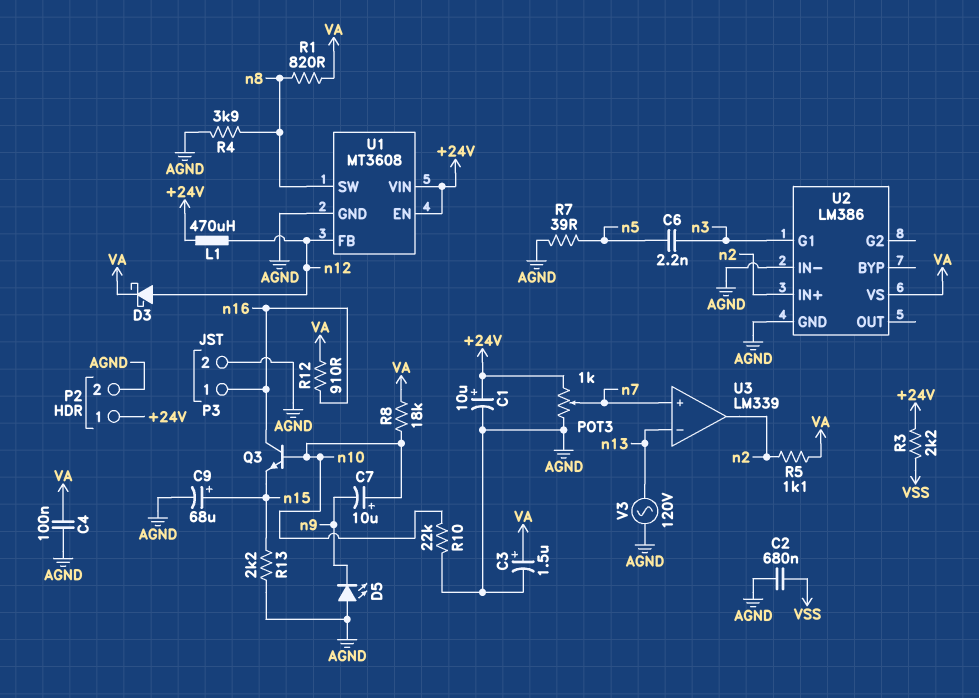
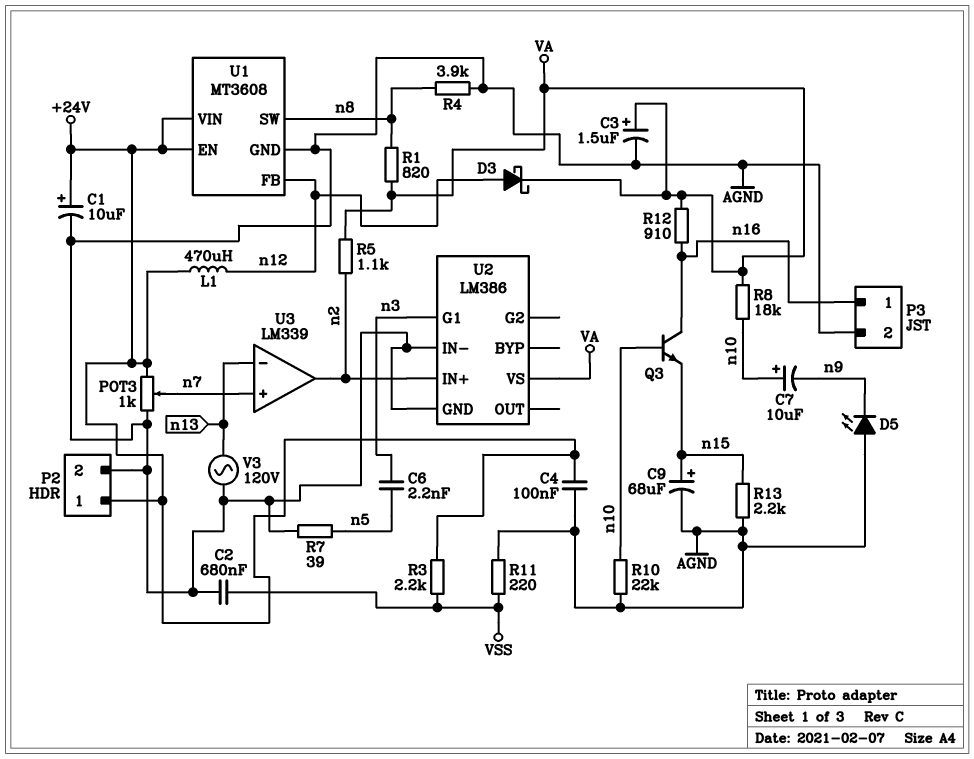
C4: 100nF (AGND, VA) -> 100nF (+24V, AGND)
R11: none -> 220 (AGND, VSS)

